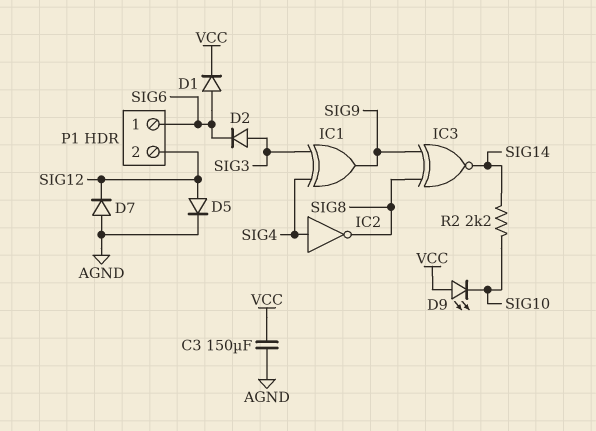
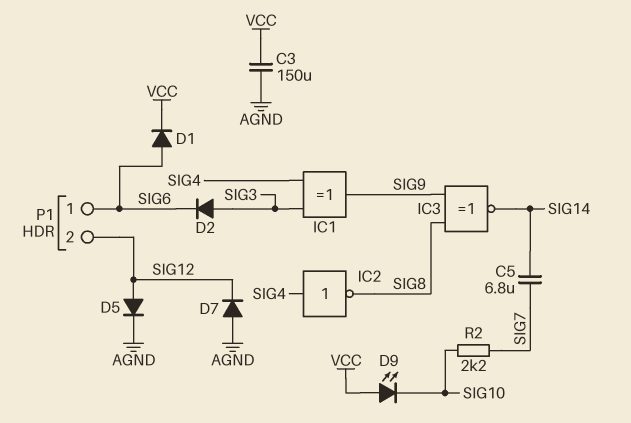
C5: none -> 6.8uF (SIG7, SIG14)
R2: 2.2k (SIG10, SIG14) -> 2.2k (SIG7, SIG10)

